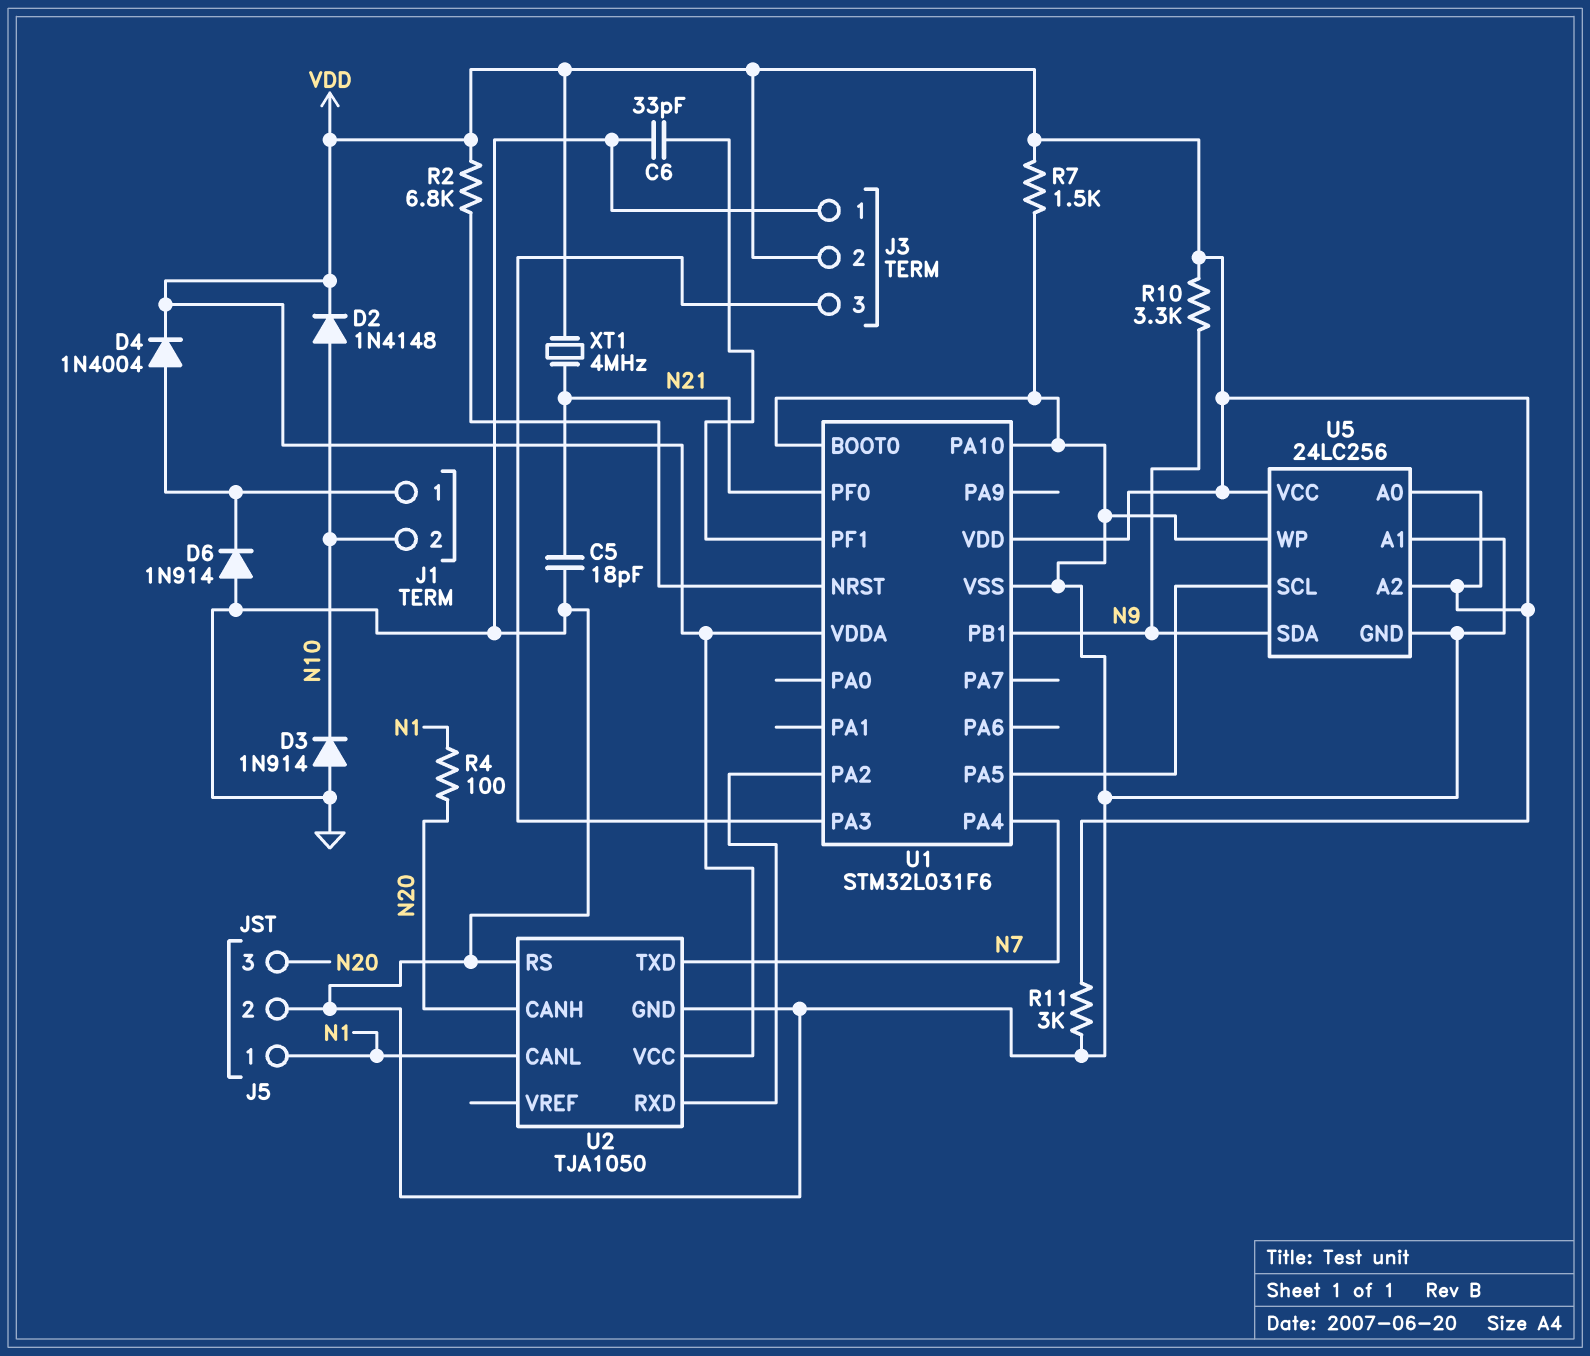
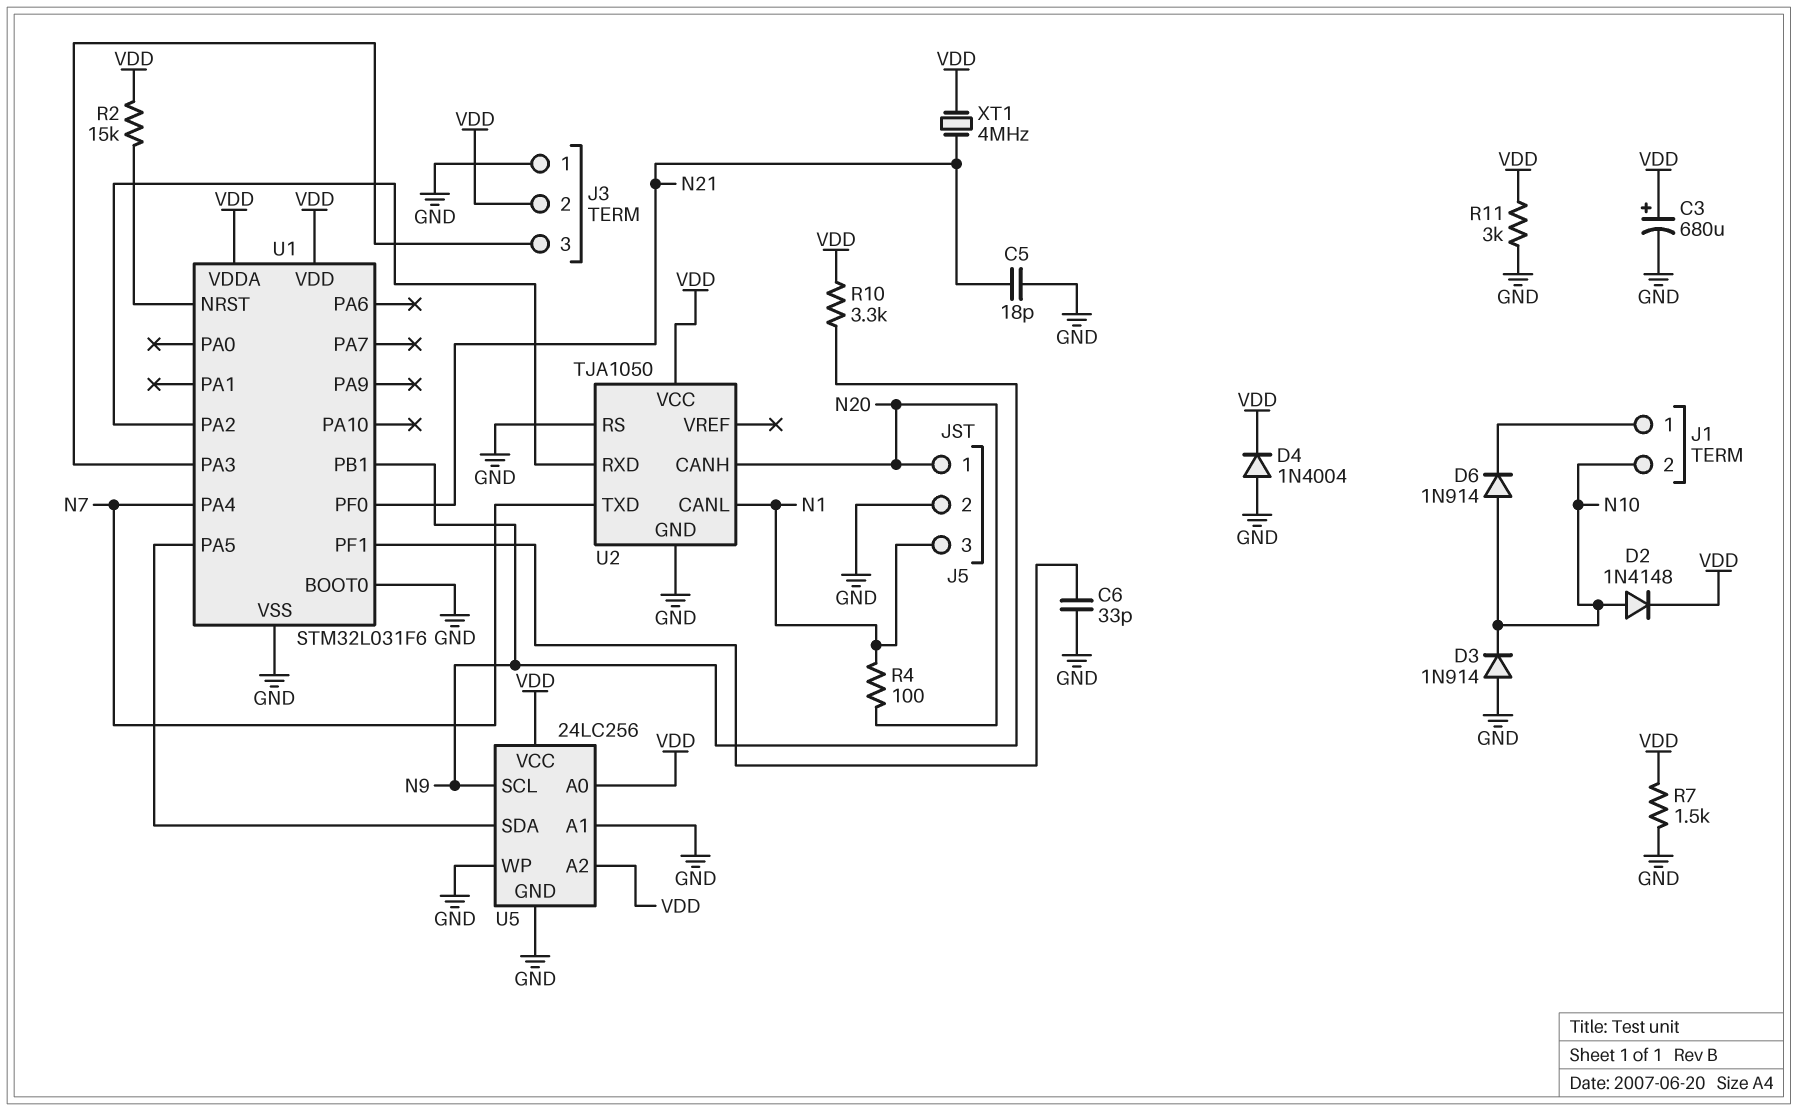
C3: none -> 680uF (plus VDD, minus GND)
D4: diode 1N4004 (A J1/1, K VDD) -> diode 1N4004 (A GND, K VDD)
D6: diode 1N914 (A GND, K J1/1) -> diode 1N914 (A N10, K J1/1)
J5 pin 1: N1 -> N20
J5 pin 3: N20 -> N1
R2: 6.8k (U1/NRST, VDD) -> 15k (U1/NRST, VDD)
U1 pin PA10: GND -> none
U5 pin SCL: U1/PA5 -> N9
U5 pin SDA: N9 -> U1/PA5

